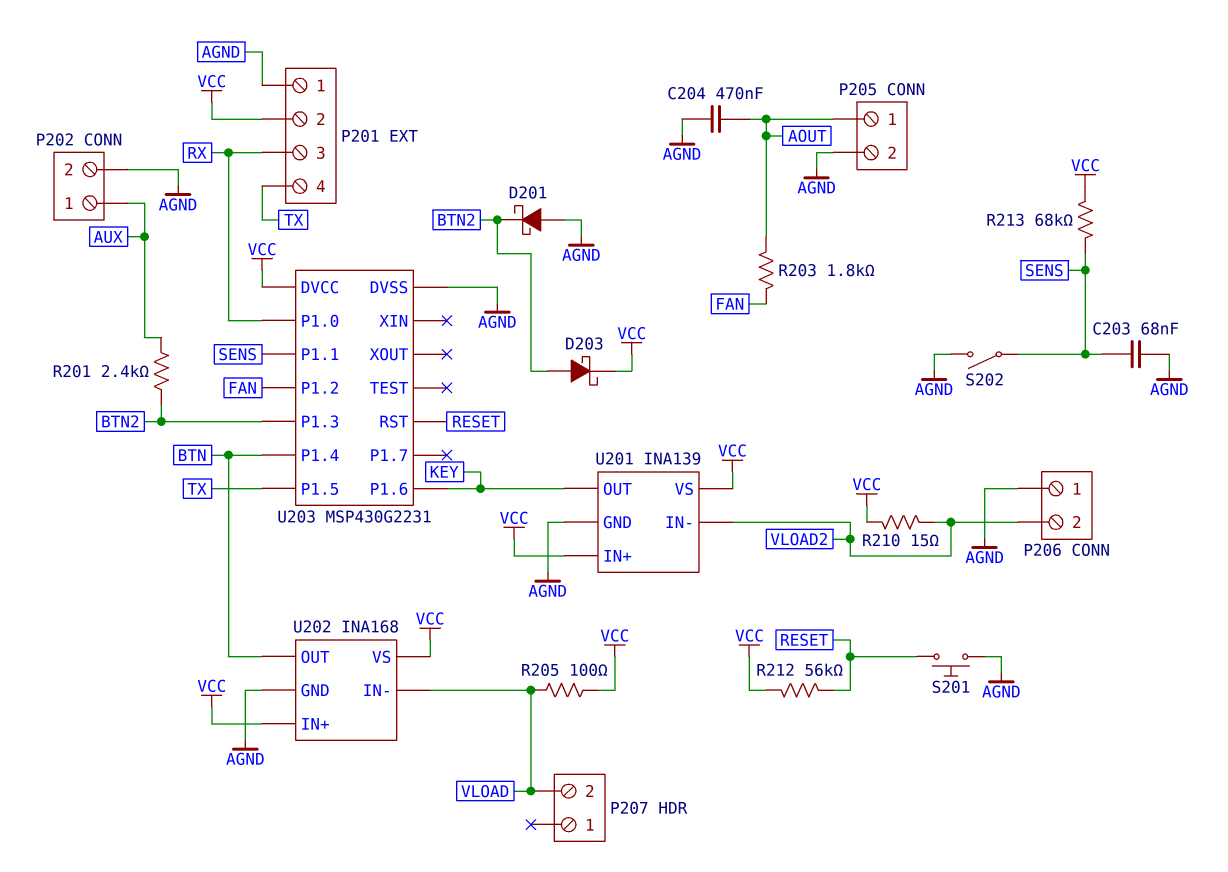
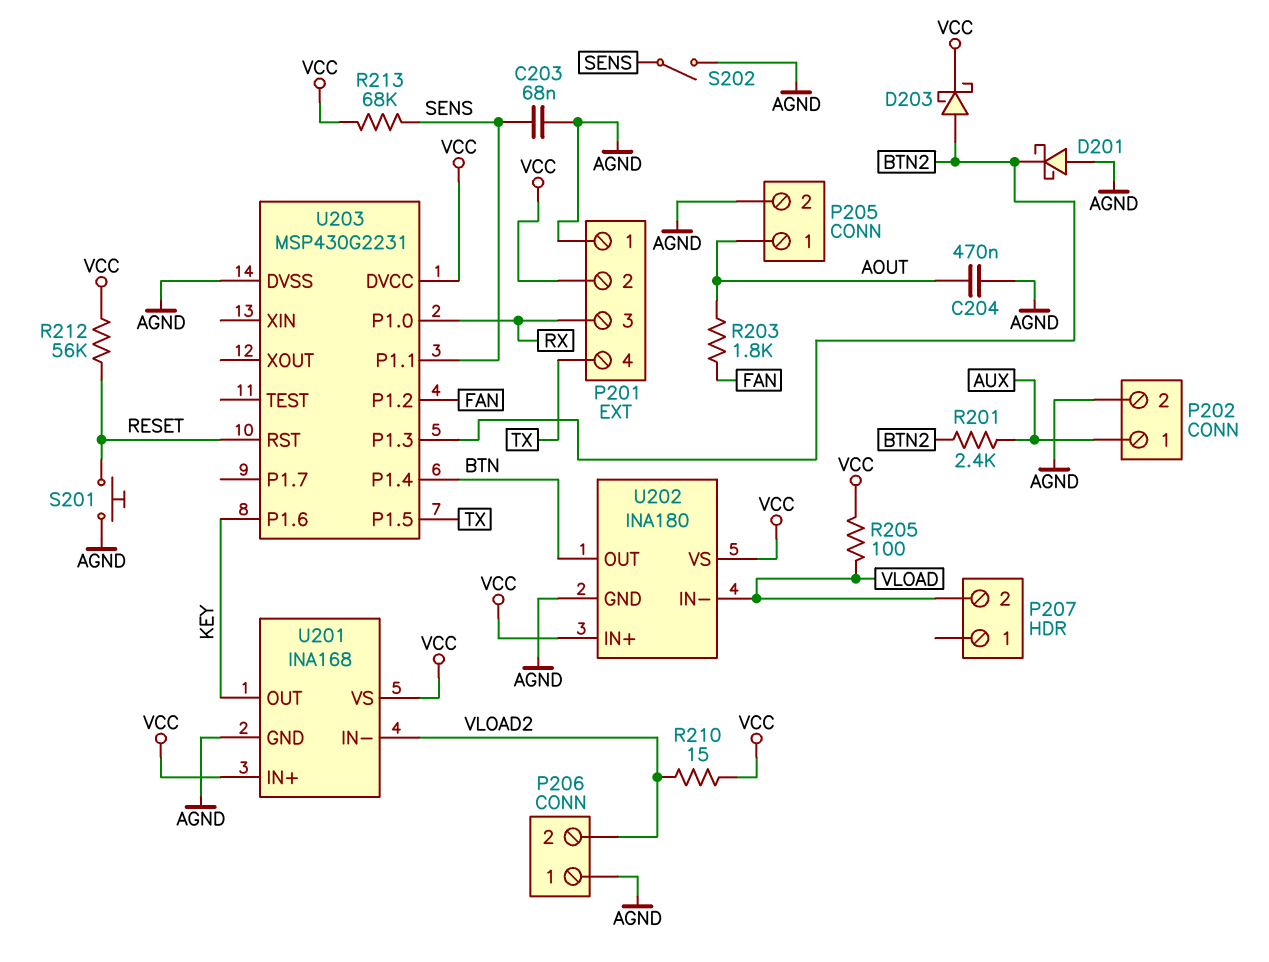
U201: INA139 -> INA168
U202: INA168 -> INA180

